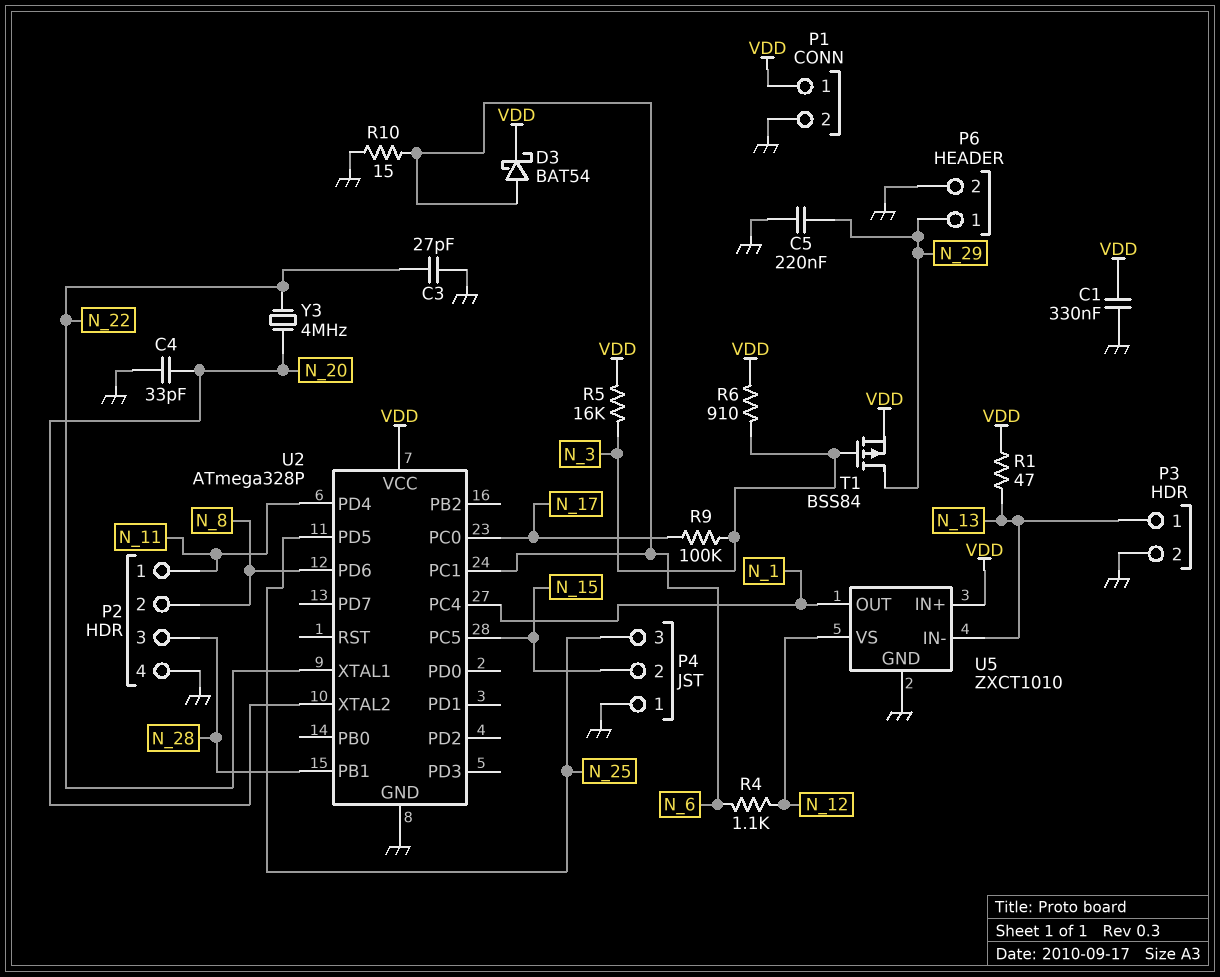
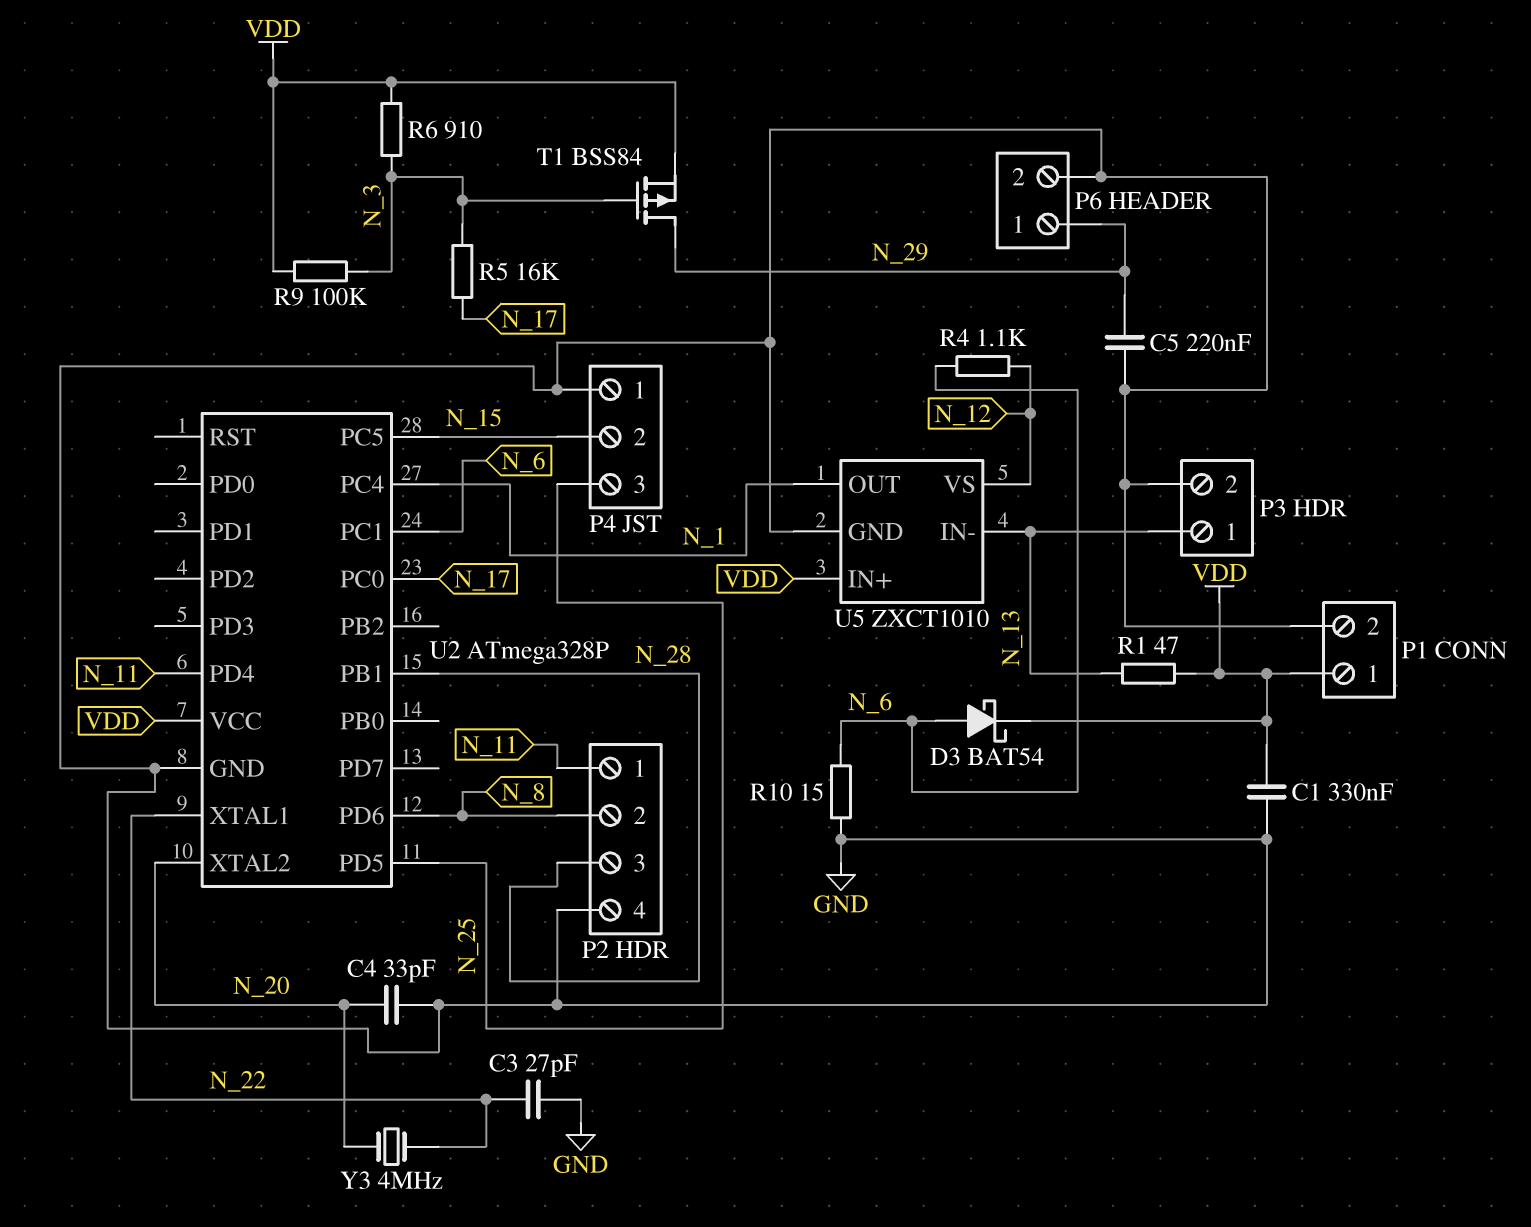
R5: 16k (N_3, VDD) -> 16k (N_3, N_17)
R9: 100k (N_3, N_17) -> 100k (N_3, VDD)

